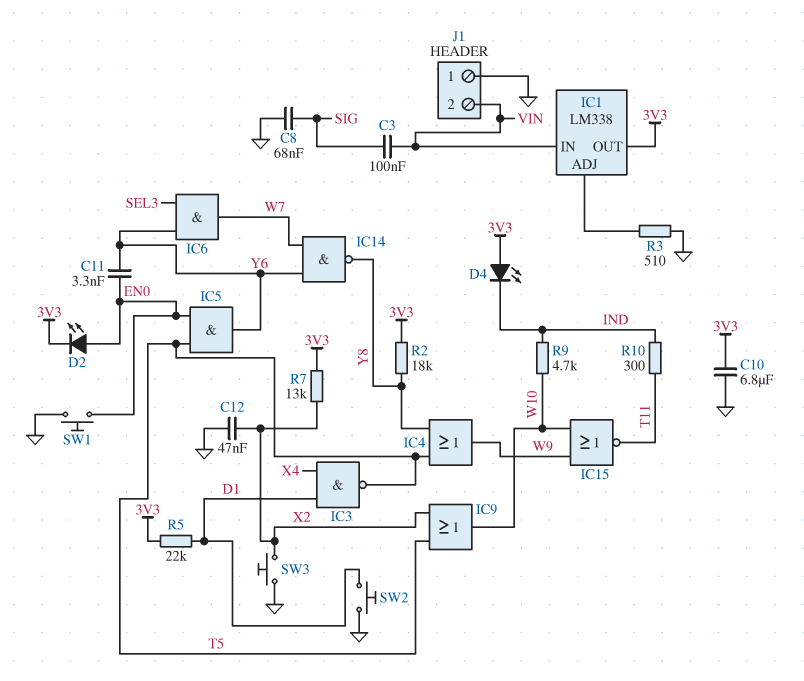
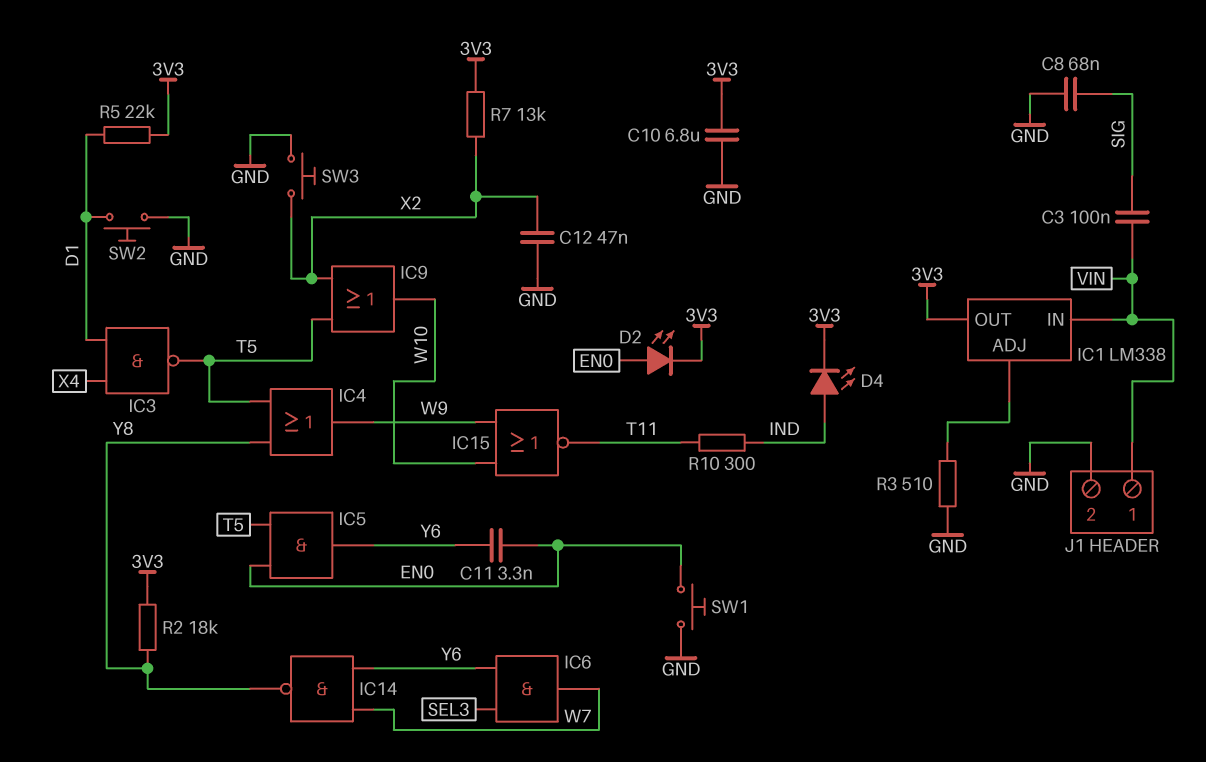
D4: LED (A 3V3, K IND) -> LED (A IND, K 3V3)
J1 pin 1: GND -> VIN
J1 pin 2: VIN -> GND
R9: 4.7k (IND, W10) -> none

